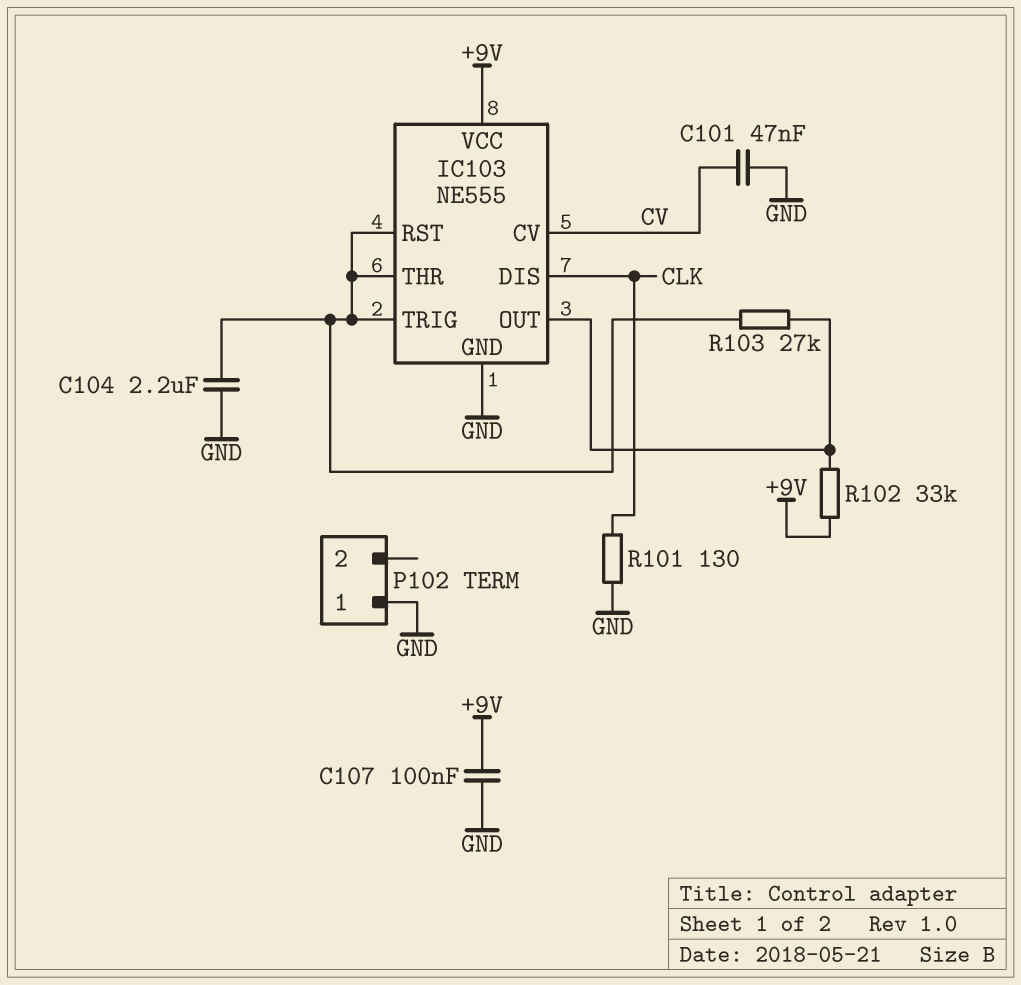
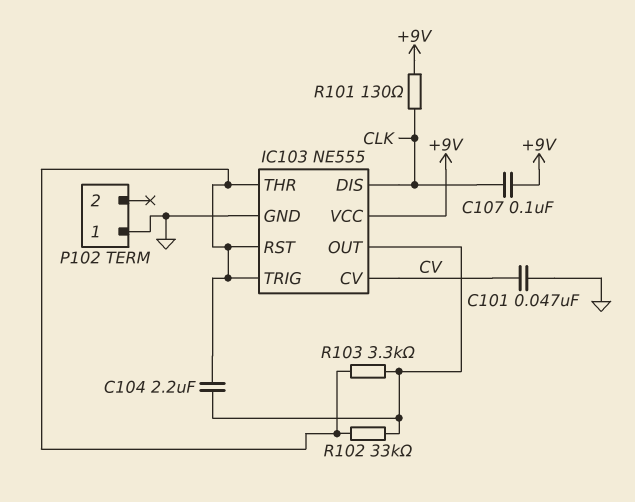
C104: 2.2uF (GND, IC103/RST) -> 2.2uF (IC103/OUT, IC103/RST)
C107: 100nF (+9V, GND) -> 100nF (+9V, CLK)
R101: 130 (CLK, GND) -> 130 (+9V, CLK)
R102: 33k (+9V, IC103/OUT) -> 33k (IC103/OUT, IC103/RST)
R103: 27k (IC103/OUT, IC103/RST) -> 3.3k (IC103/OUT, IC103/RST)

